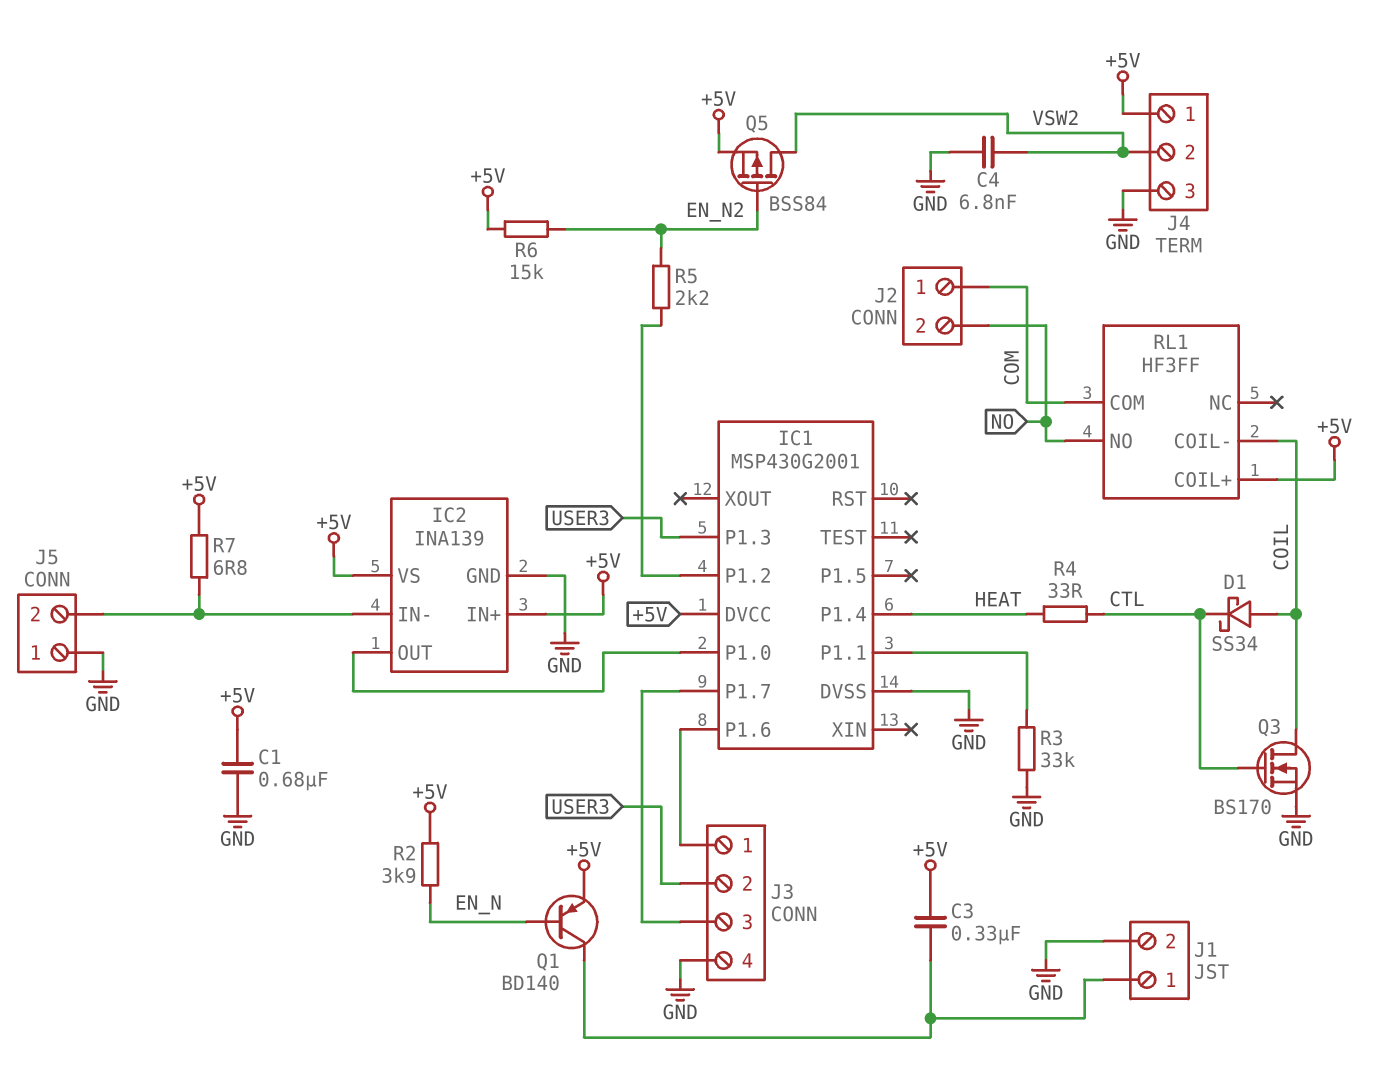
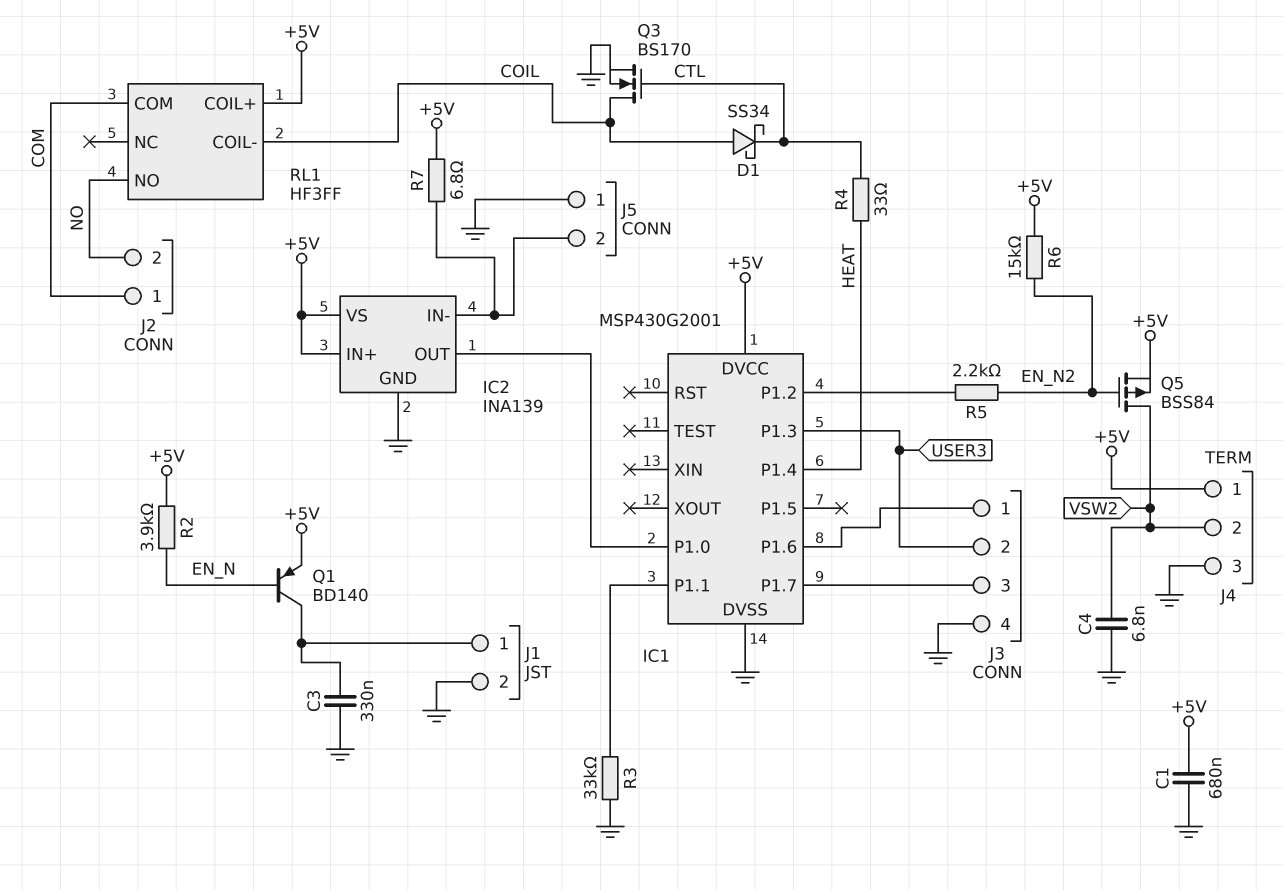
C3: 330nF (+5V, J1/1) -> 330nF (GND, J1/1)

